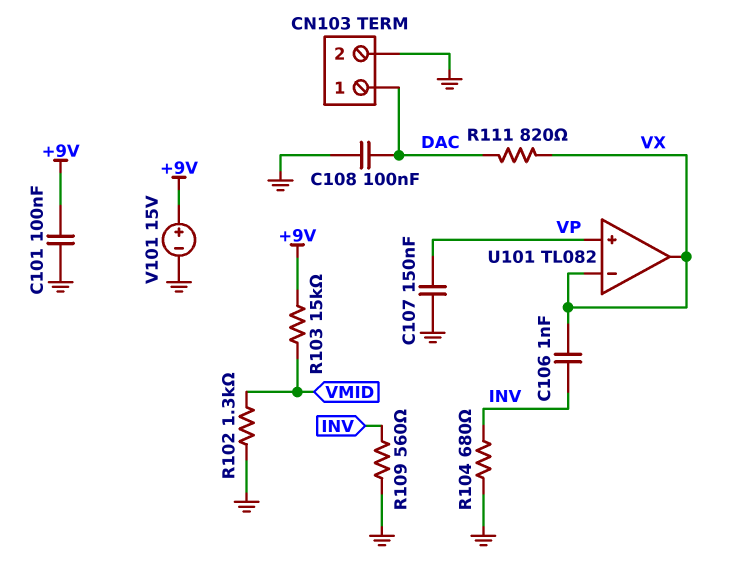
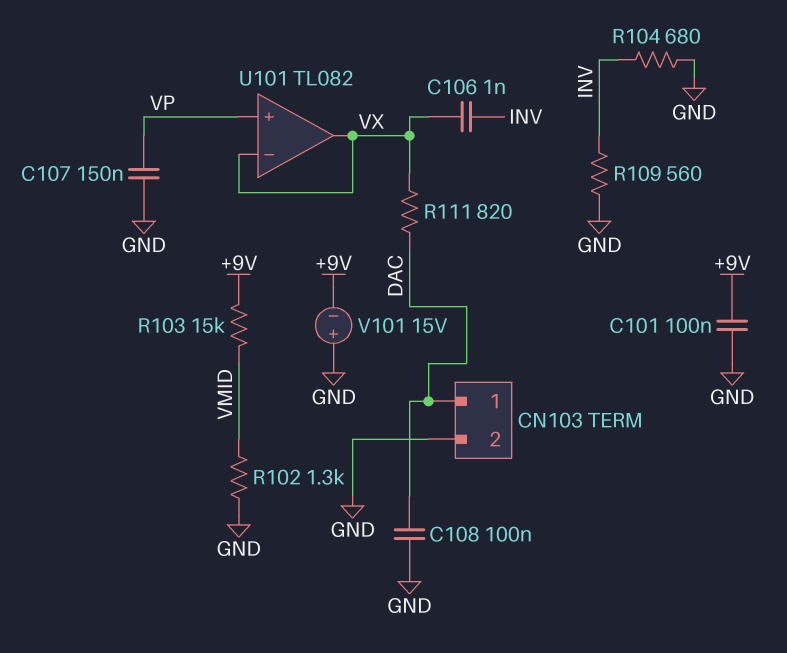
V101: 15V (plus +9V, minus GND) -> 15V (plus GND, minus +9V)

